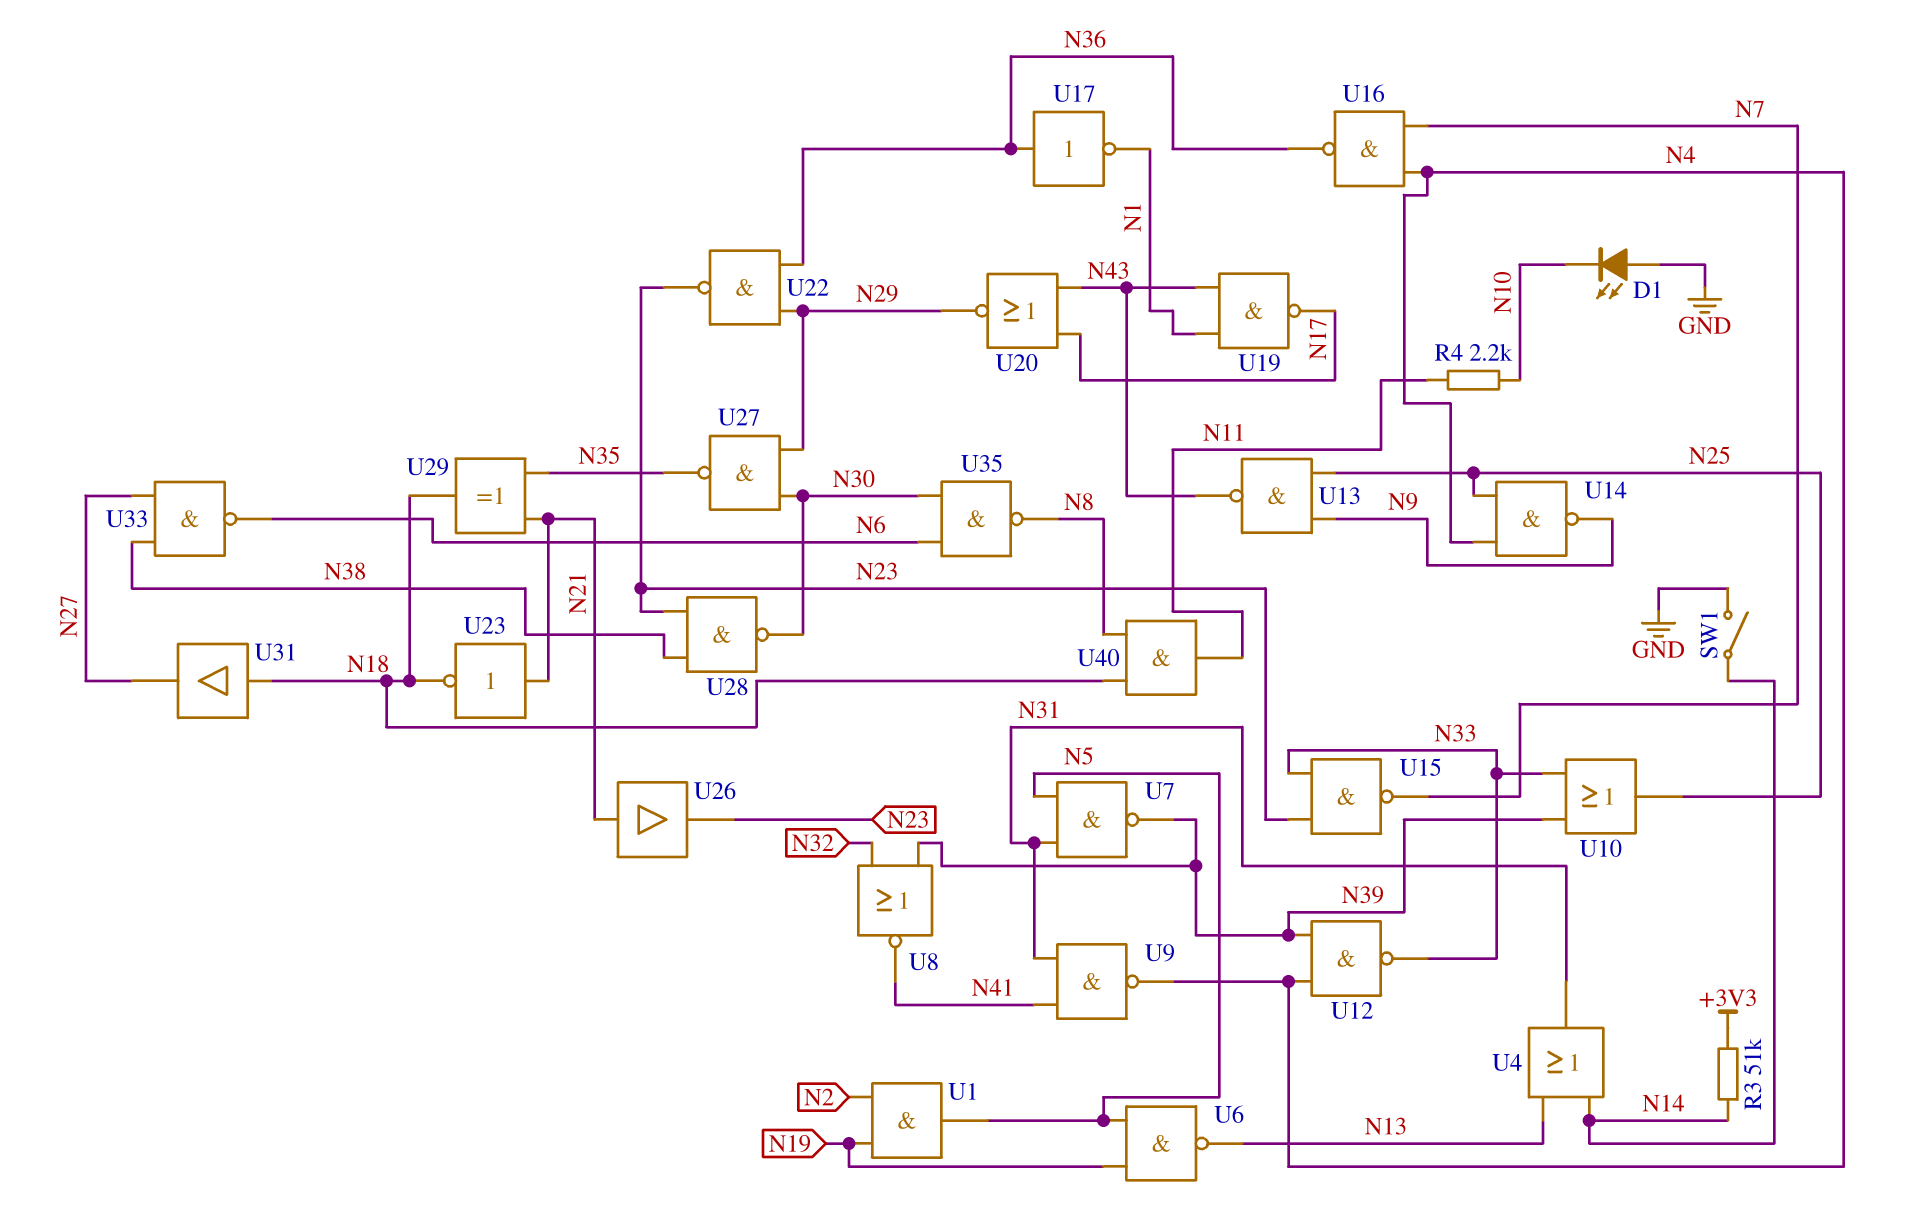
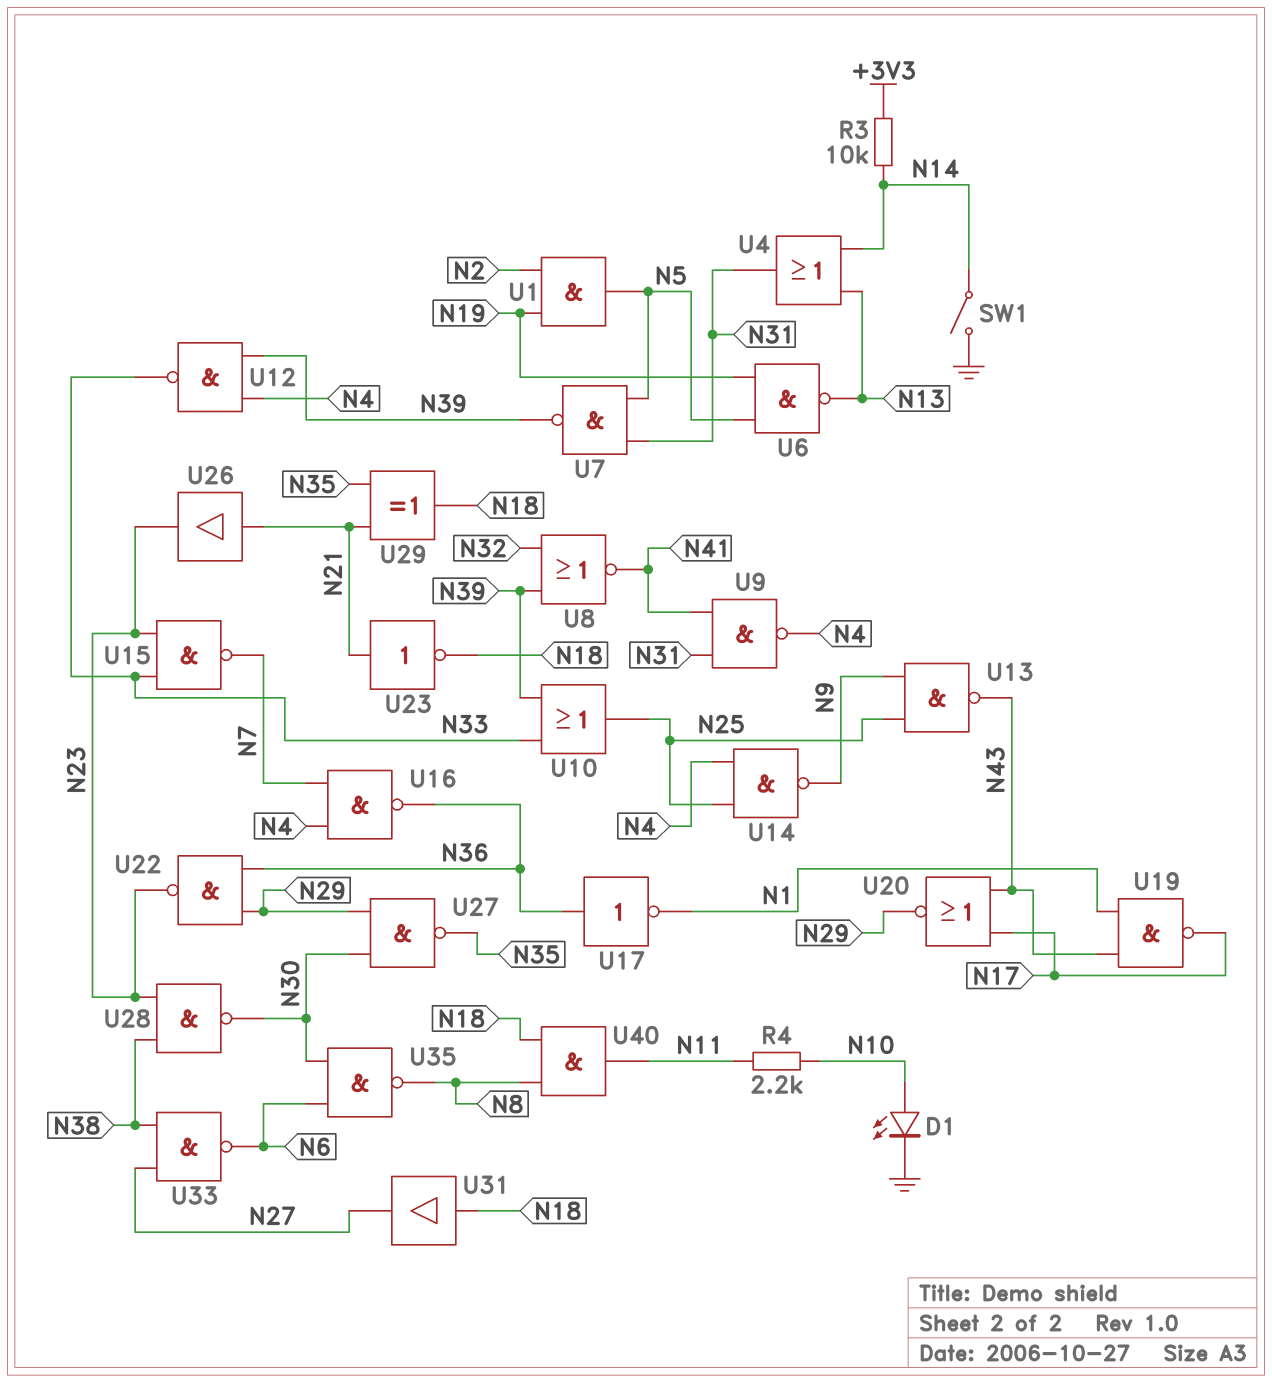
D1: LED (A GND, K N10) -> LED (A N10, K GND)
R3: 51k (+3V3, N14) -> 10k (+3V3, N14)

